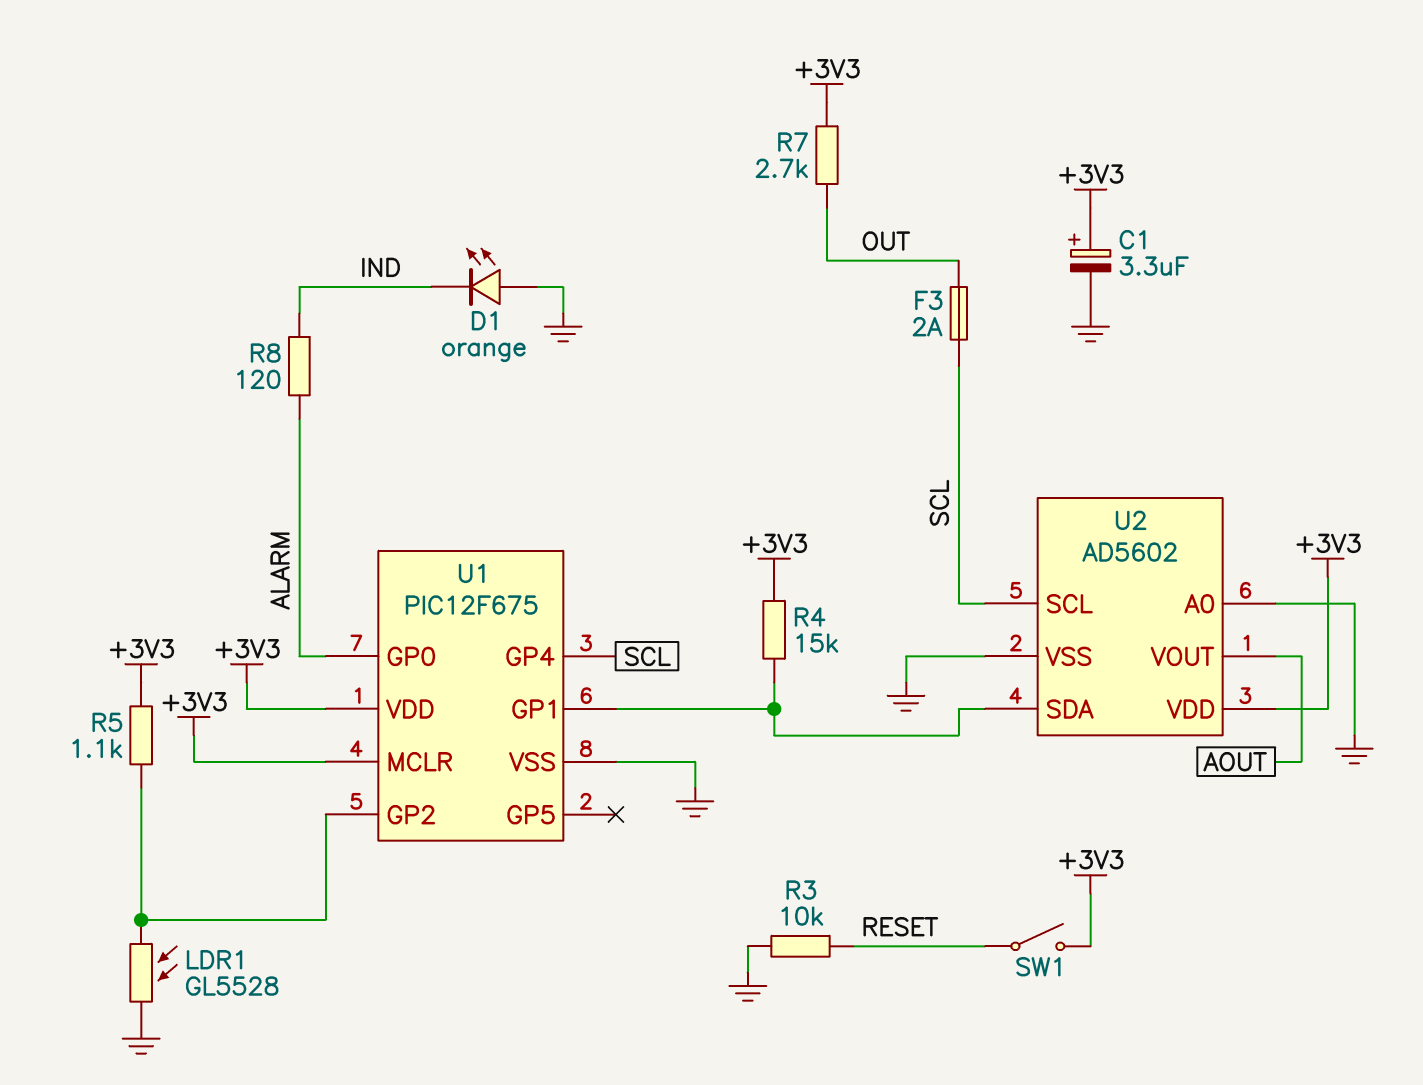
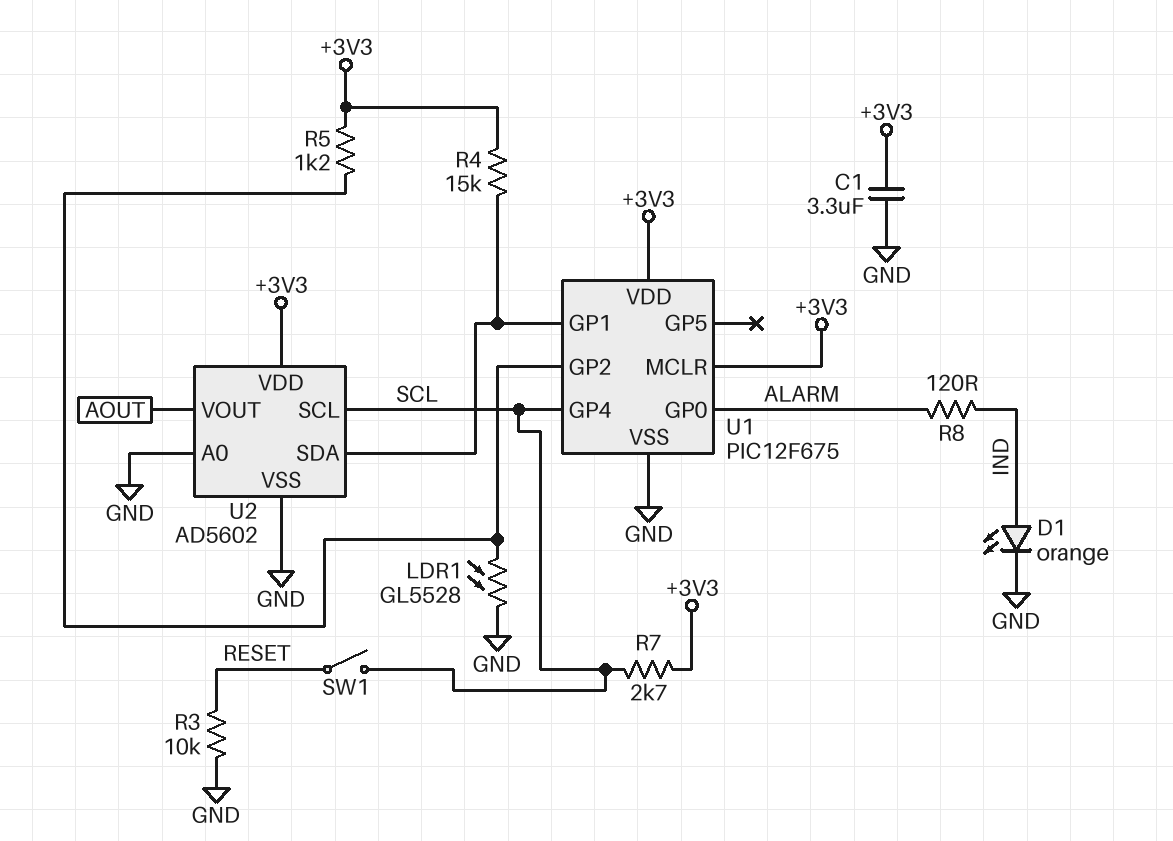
C1: 3.3uF (plus +3V3, minus GND) -> 3.3uF (+3V3, GND)
D1: LED orange (A GND, K IND) -> LED orange (A IND, K GND)
F3: 2A (OUT, SCL) -> none
R5: 1.1k (+3V3, U1/GP2) -> 1.2k (+3V3, U1/GP2)
R7: 2.7k (+3V3, OUT) -> 2.7k (+3V3, SCL)
SW1: switch (+3V3, RESET) -> switch (RESET, SCL)

